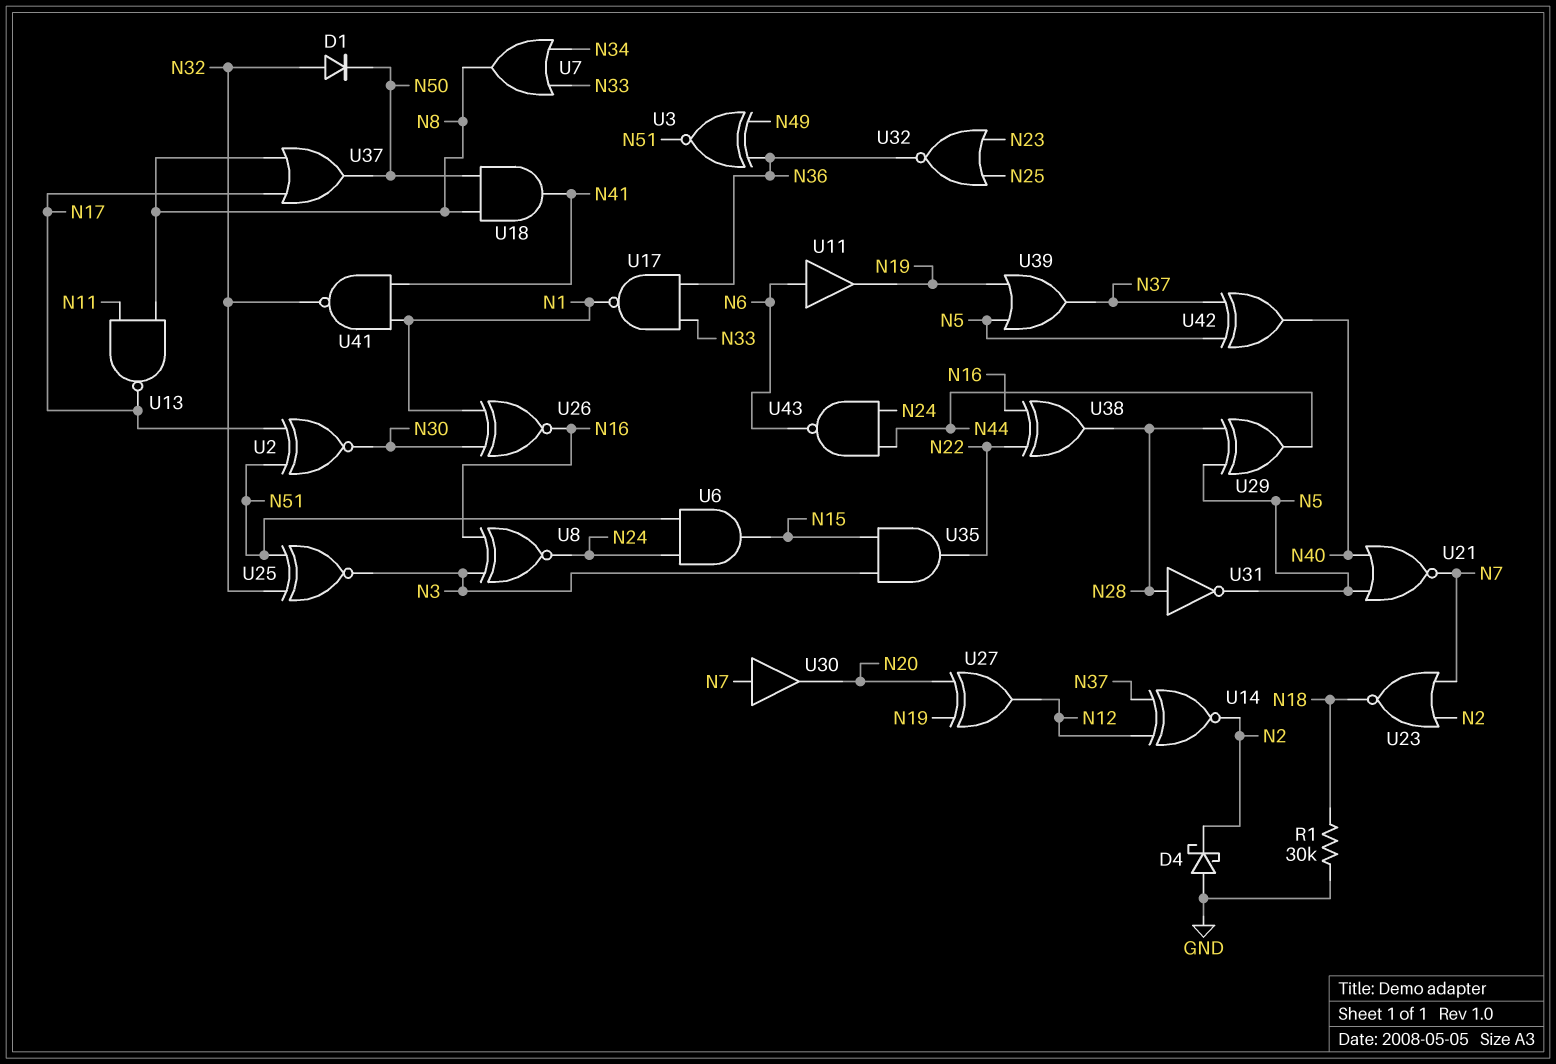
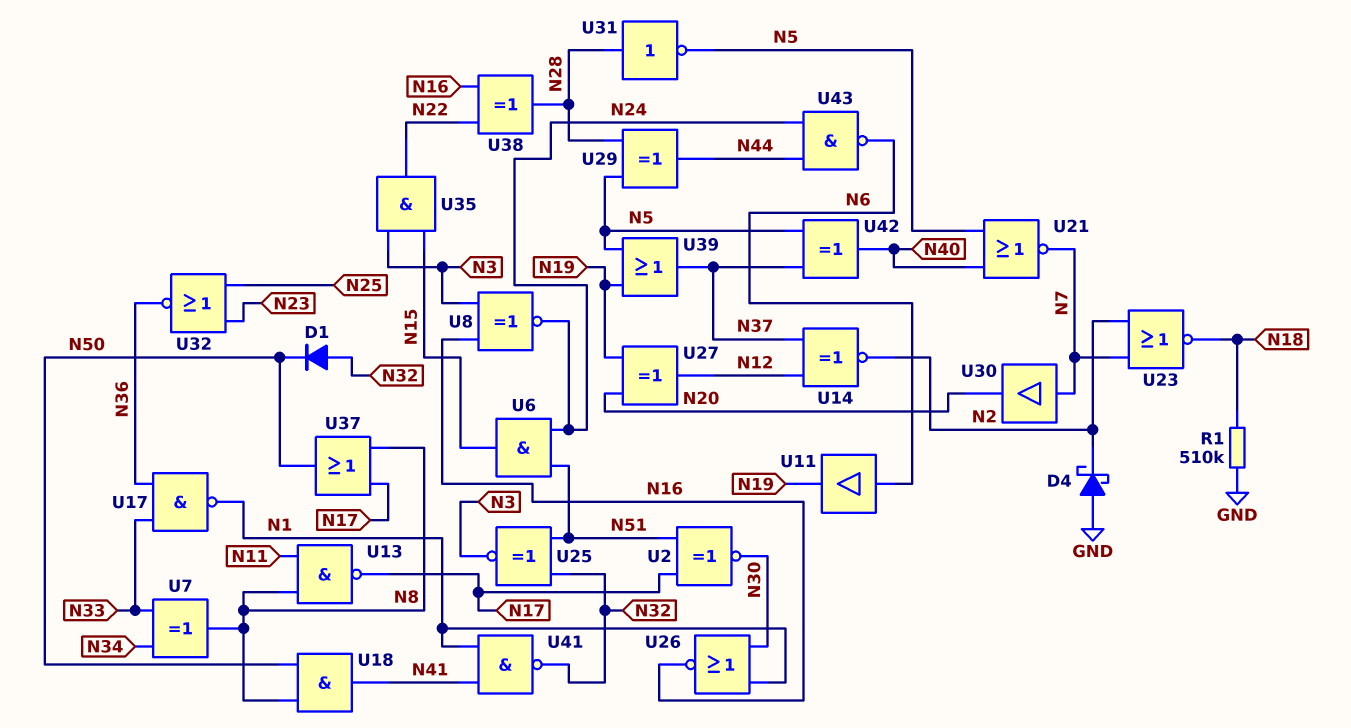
R1: 30k (GND, N18) -> 510k (GND, N18)
U3: XNOR (in N36, in N49, out N51) -> none
U7: OR (in N33, in N34, out N8) -> XOR (in N33, in N34, out N8)
U26: XNOR (in N1, in N30, out N16) -> NOR (in N1, in N30, out N16)

